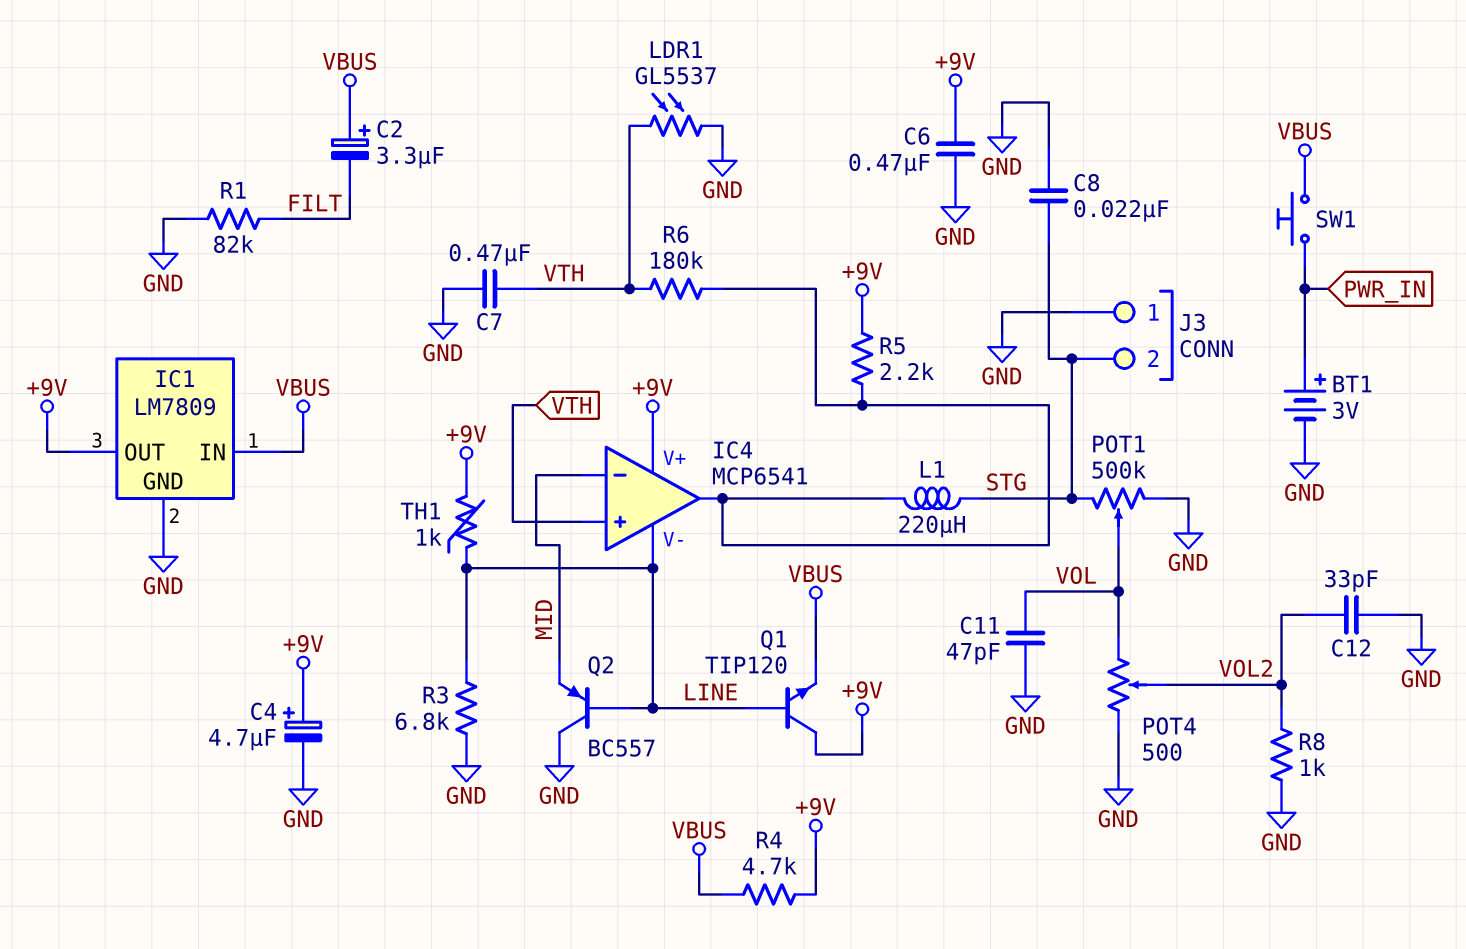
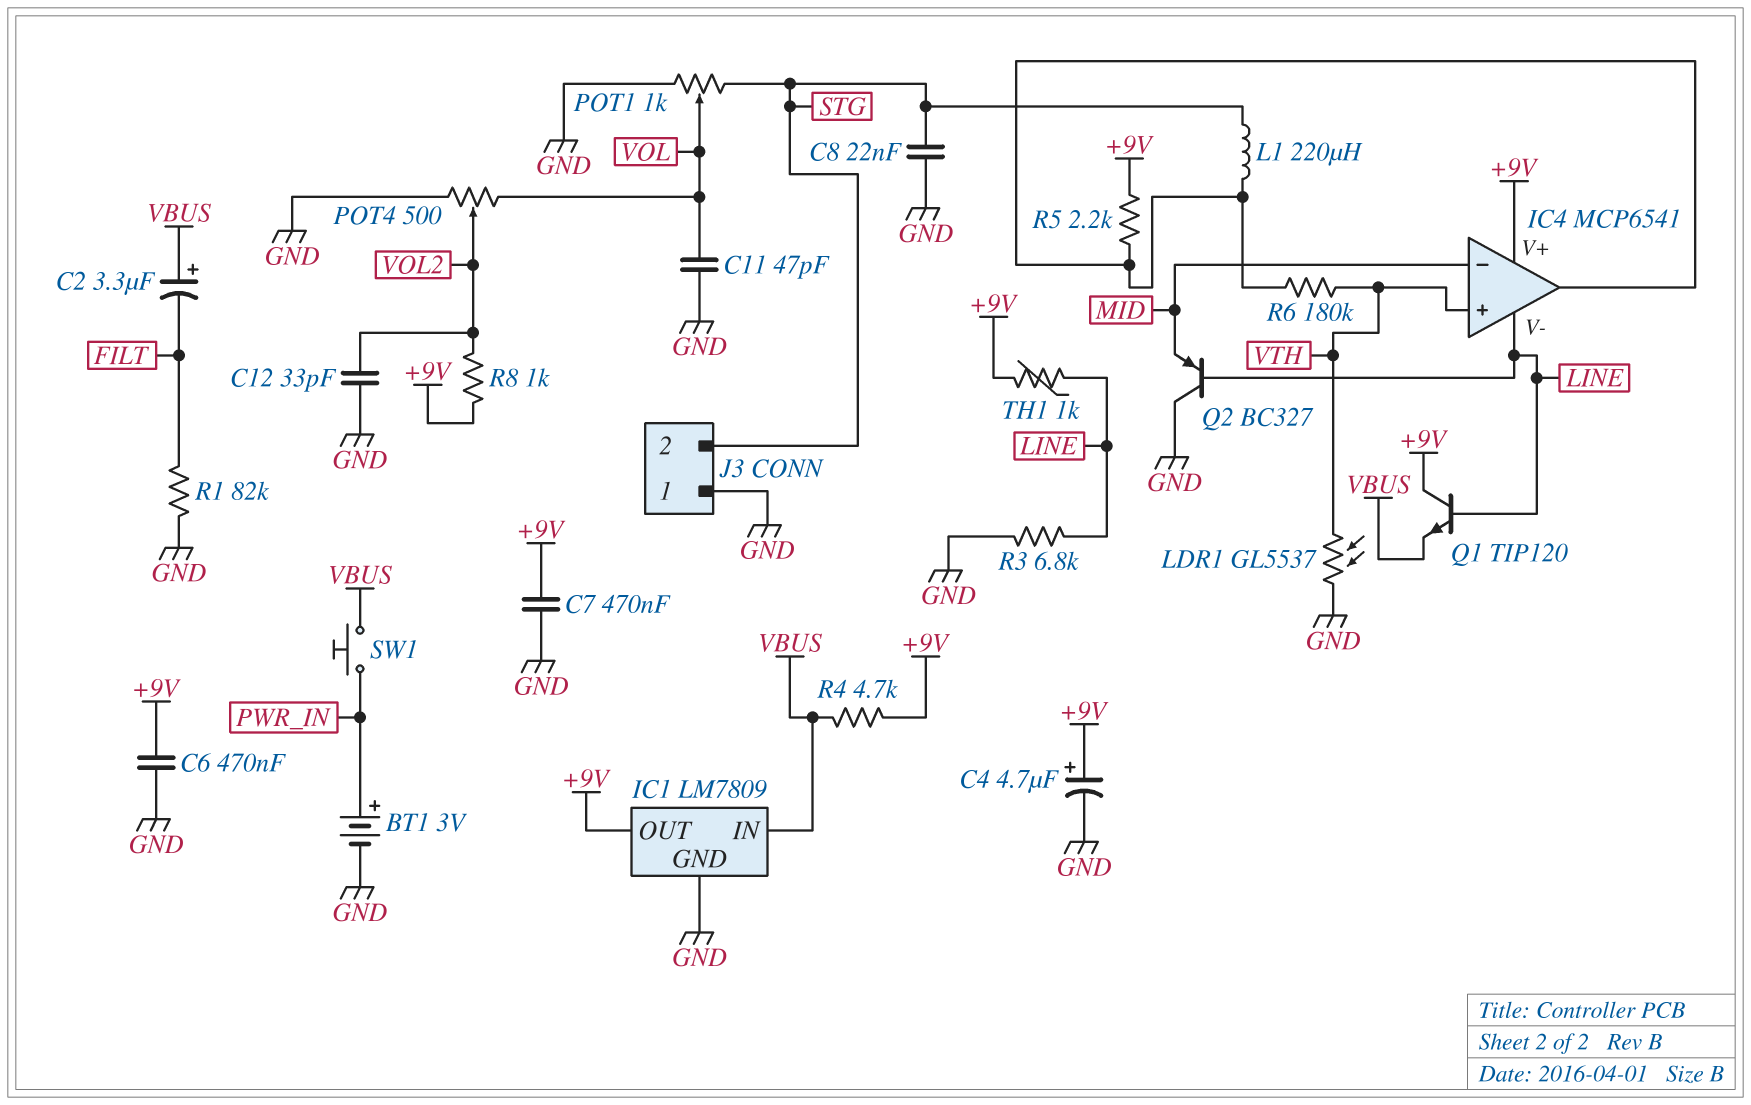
C7: 470nF (GND, VTH) -> 470nF (+9V, GND)
POT1: 500k (GND, STG, wiper VOL) -> 1k (GND, STG, wiper VOL)
Q2: PNP BC557 (B LINE, C GND, E MID) -> PNP BC327 (B LINE, C GND, E MID)
R8: 1k (GND, VOL2) -> 1k (+9V, VOL2)

